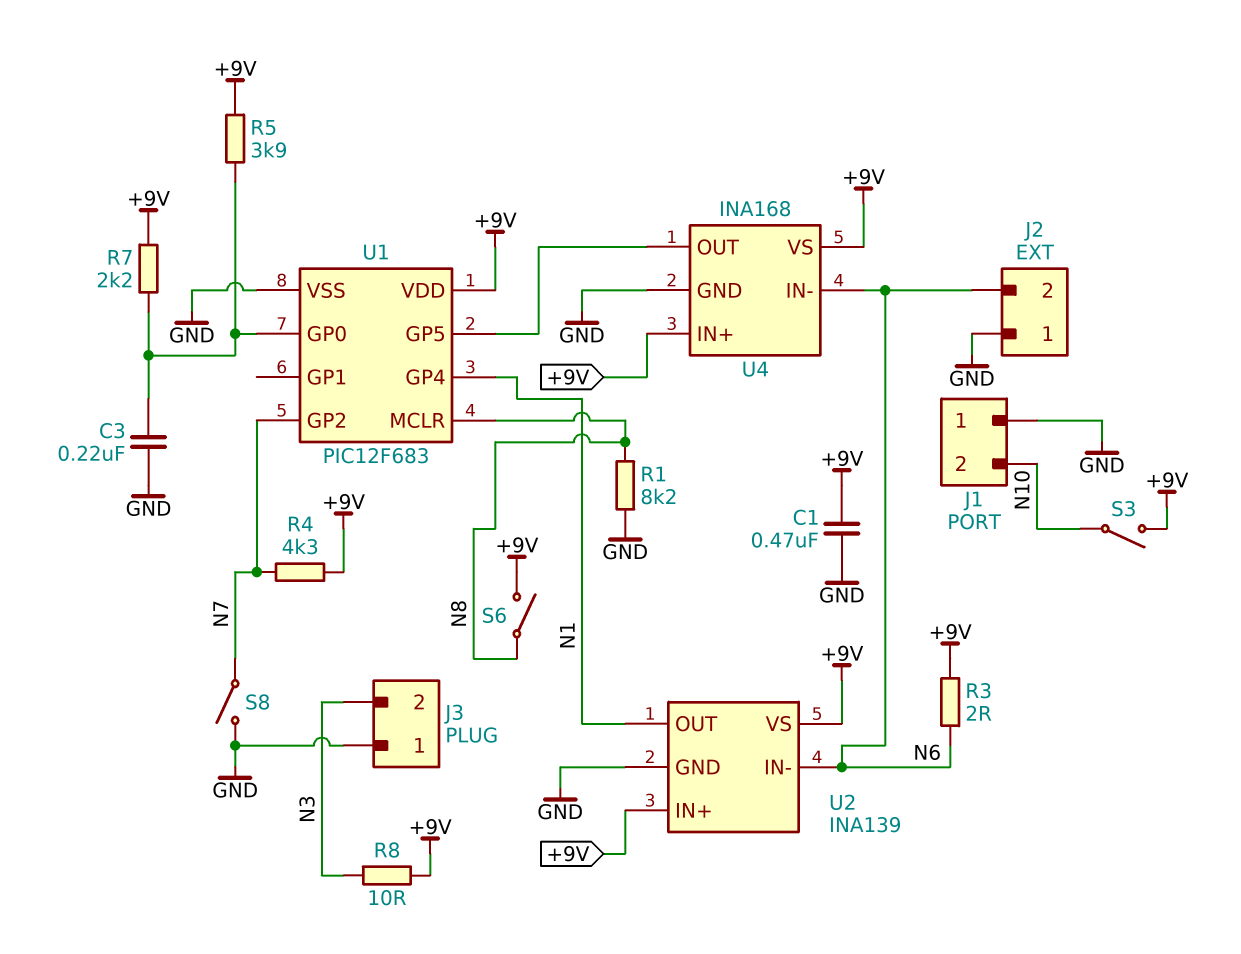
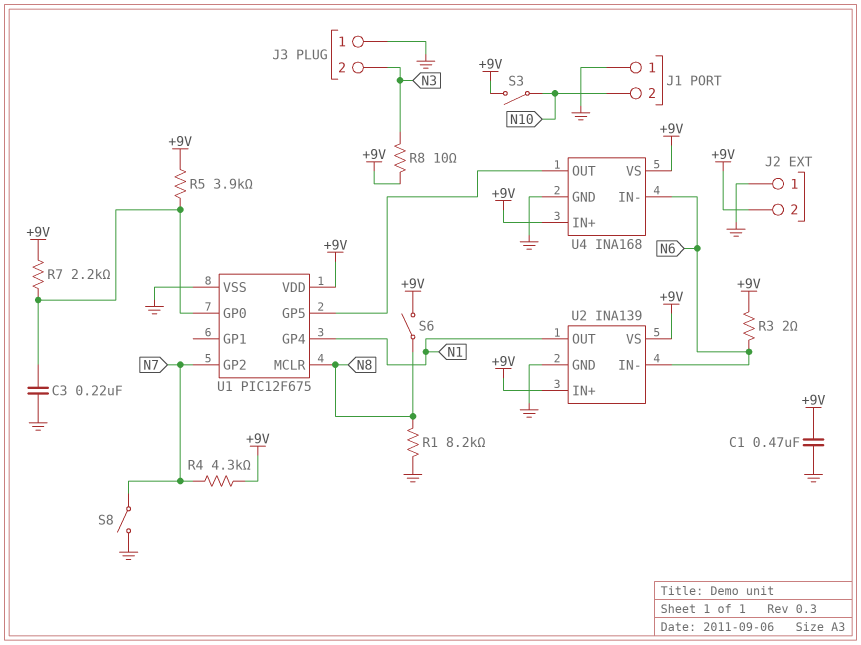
J2 pin 2: N6 -> +9V
U1: PIC12F683 -> PIC12F675

